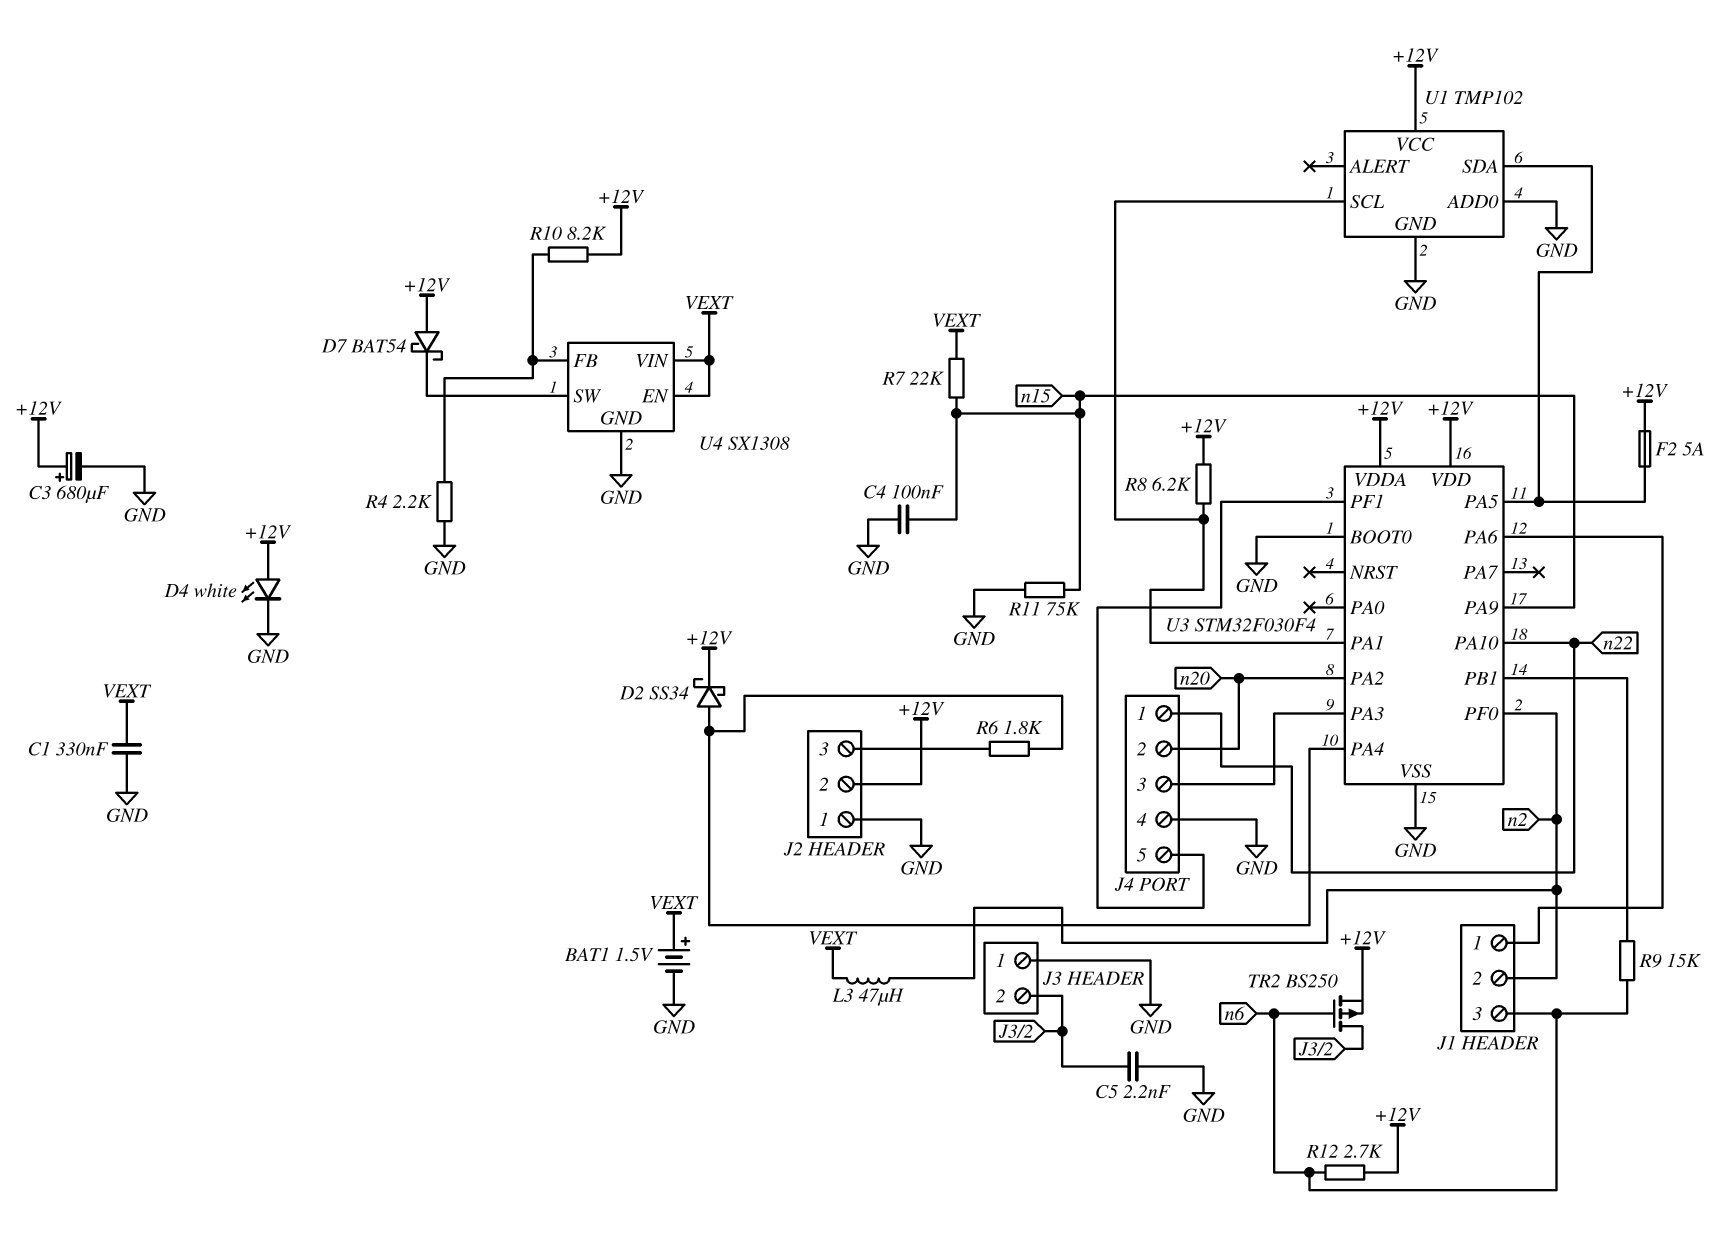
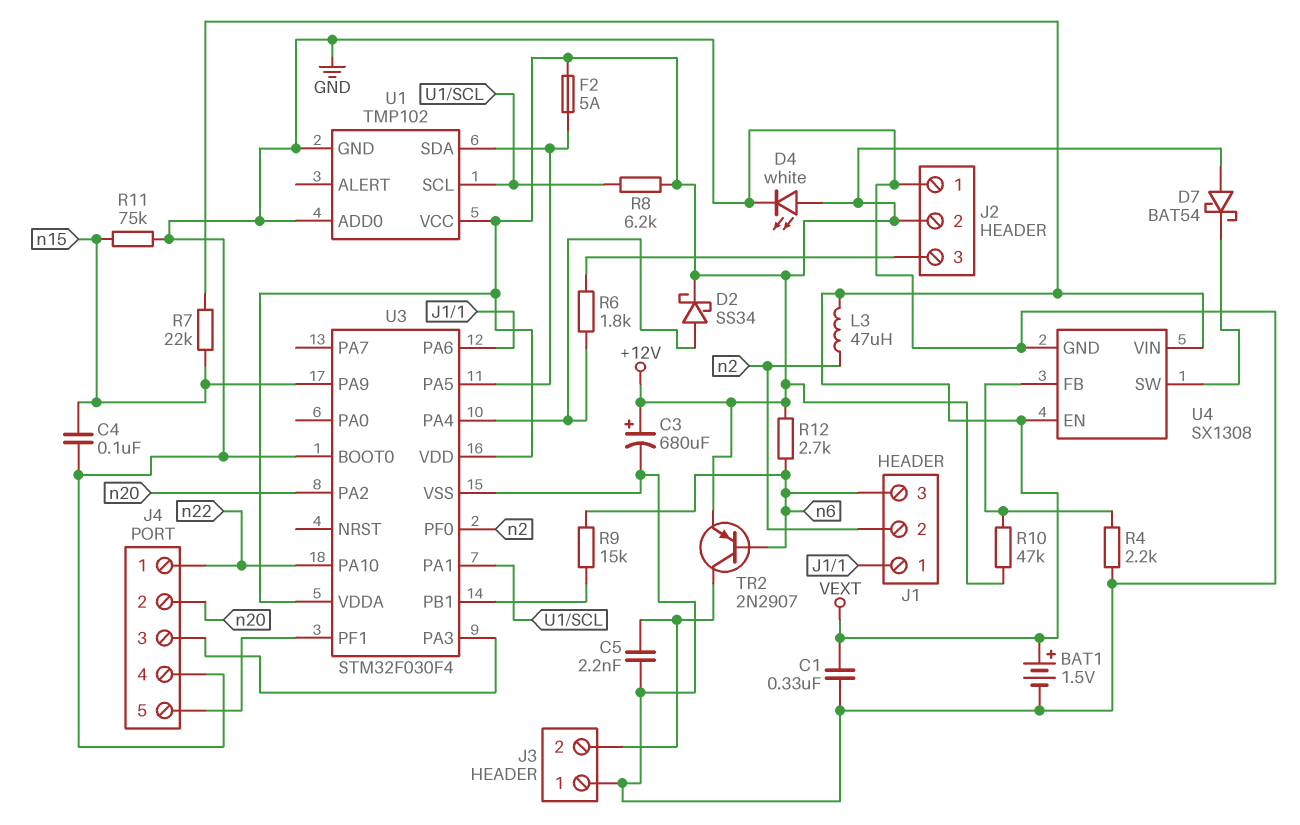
R10: 8.2k (+12V, U4/FB) -> 47k (+12V, U4/FB)
TR2: PMOS BS250 (G n6, D J3/2, S +12V) -> PNP 2N2907 (B n6, C J3/2, E +12V)

